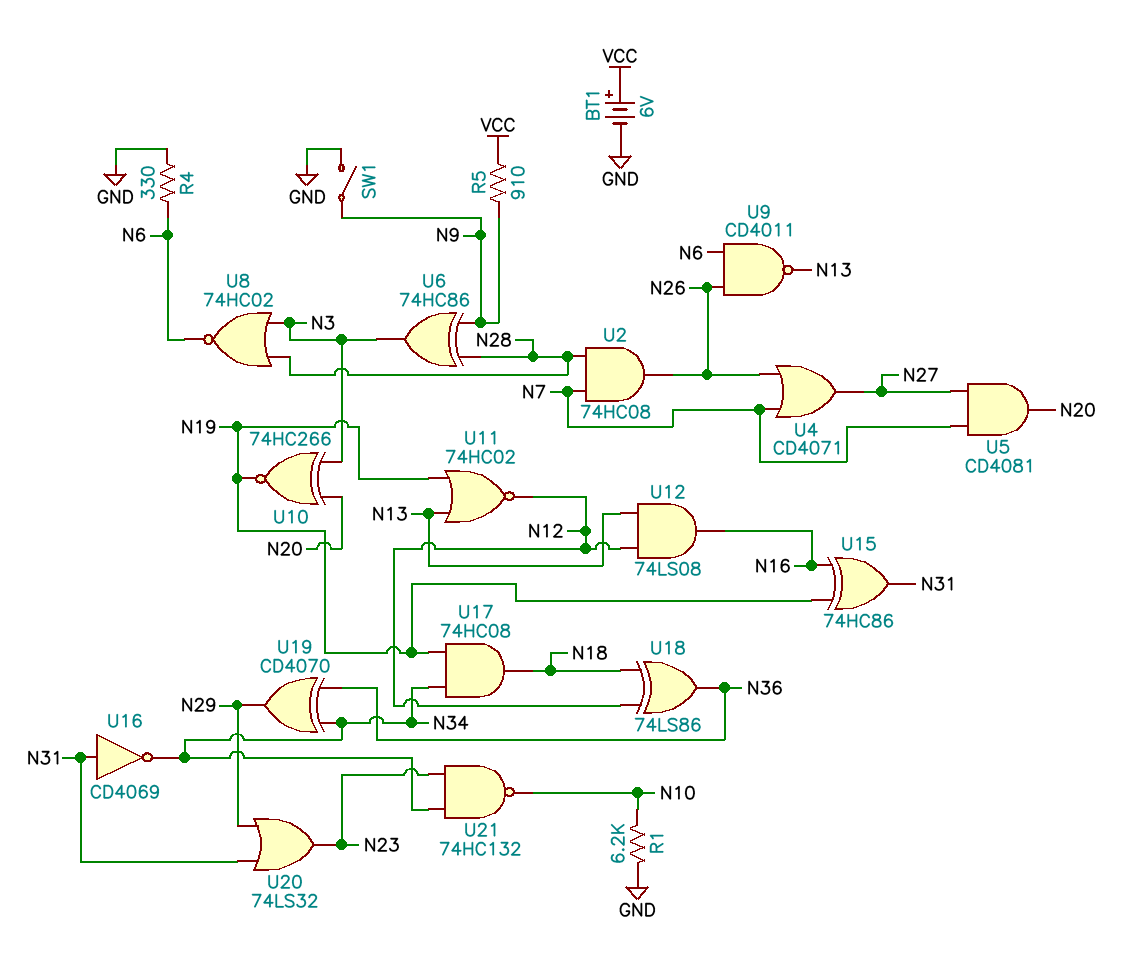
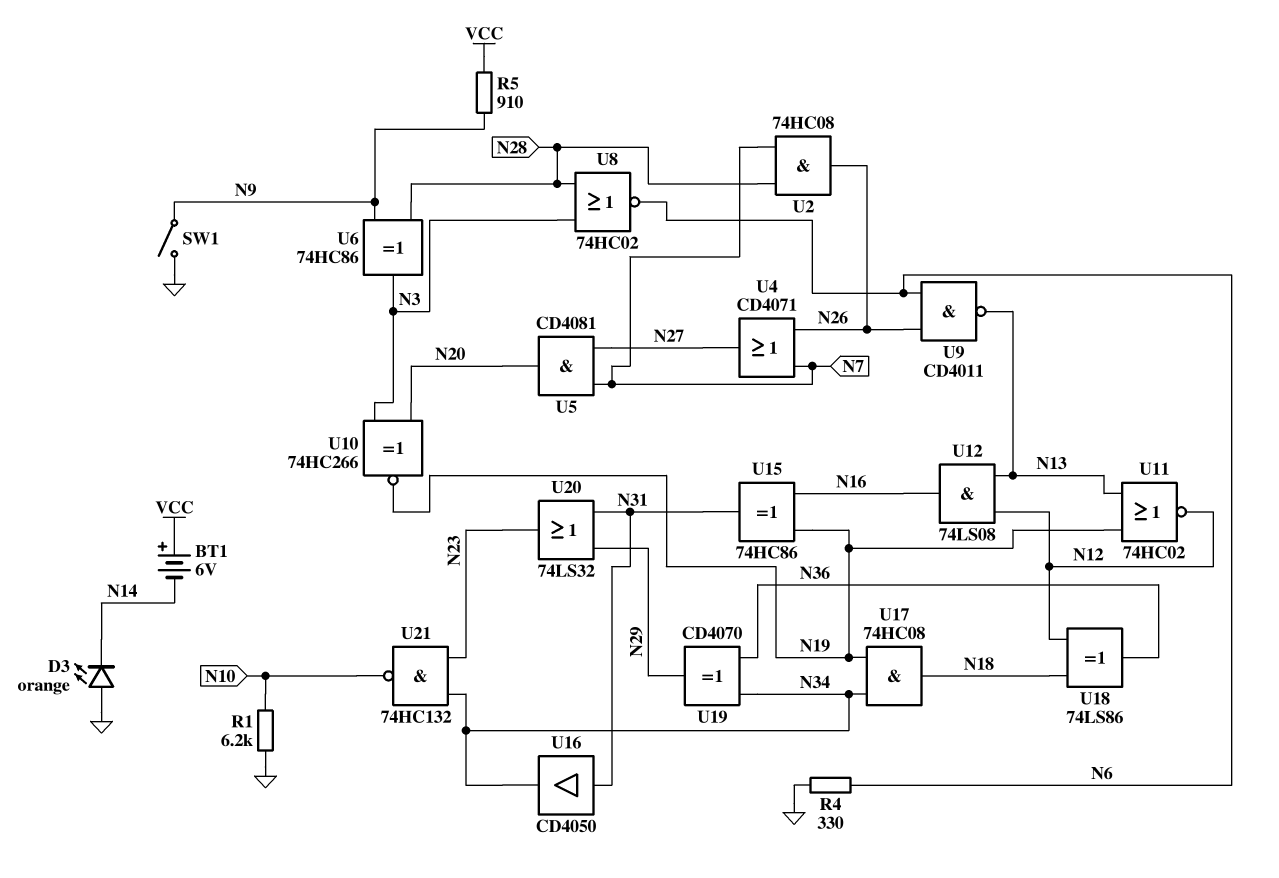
BT1: 6V (plus VCC, minus GND) -> 6V (plus VCC, minus N14)
D3: none -> LED orange (A GND, K N14)
U16: NOT CD4069 (in N31, out N34) -> buffer CD4050 (in N31, out N34)

